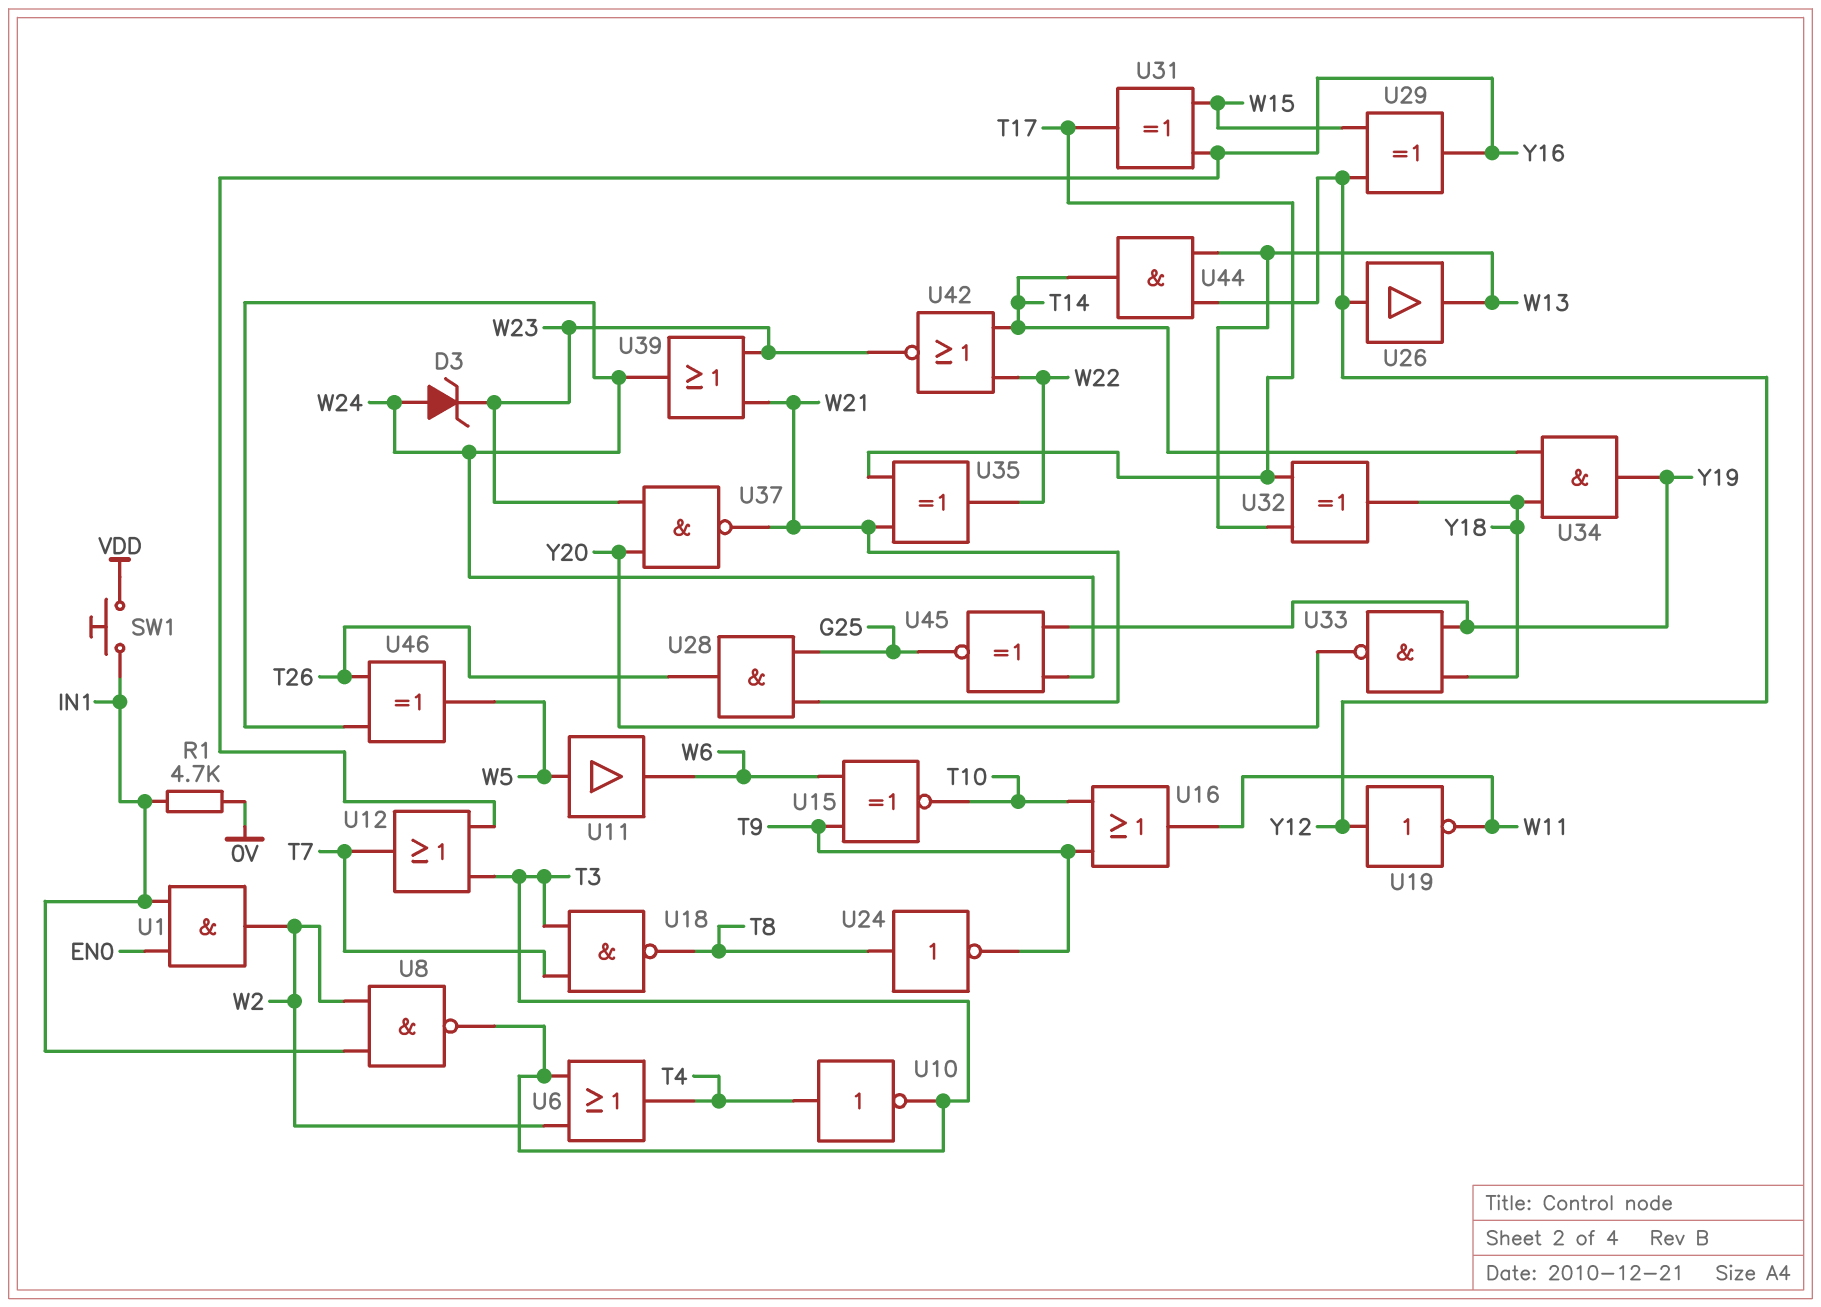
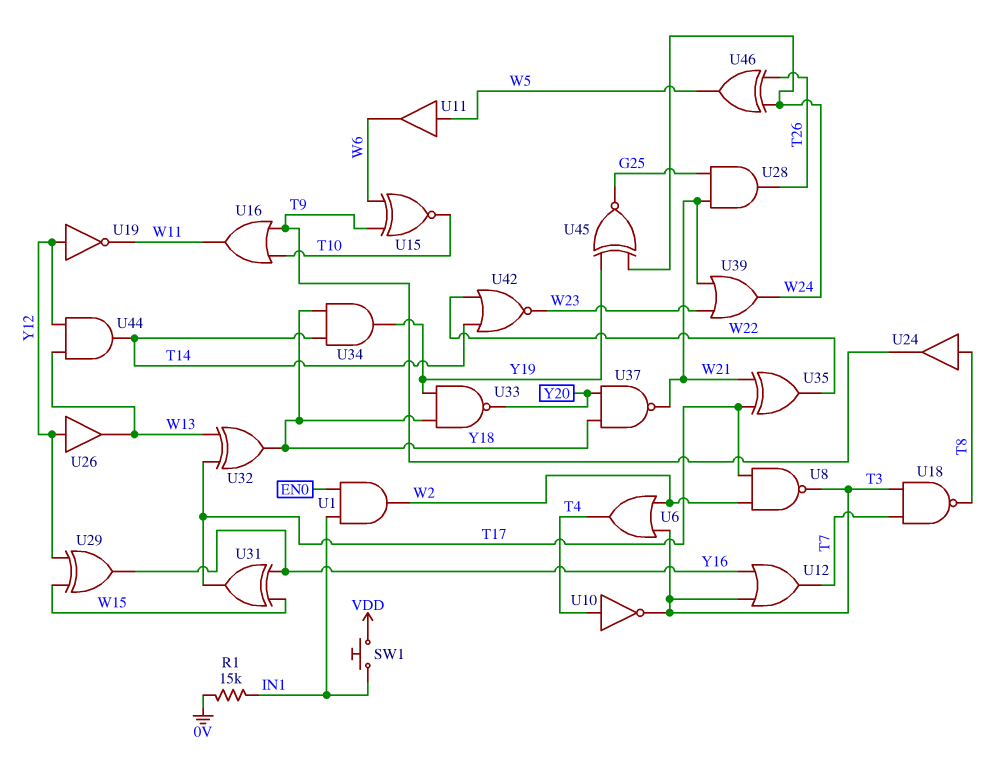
D3: zener (A W24, K W23) -> none
R1: 4.7k (0V, IN1) -> 15k (0V, IN1)
U8: NAND (in IN1, in W2, out T3) -> NAND (in T17, in W2, out T3)
U24: NOT (in T8, out T9) -> buffer (in T8, out T9)
U37: NAND (in W23, in Y20, out W21) -> NAND (in Y18, in Y20, out W21)

